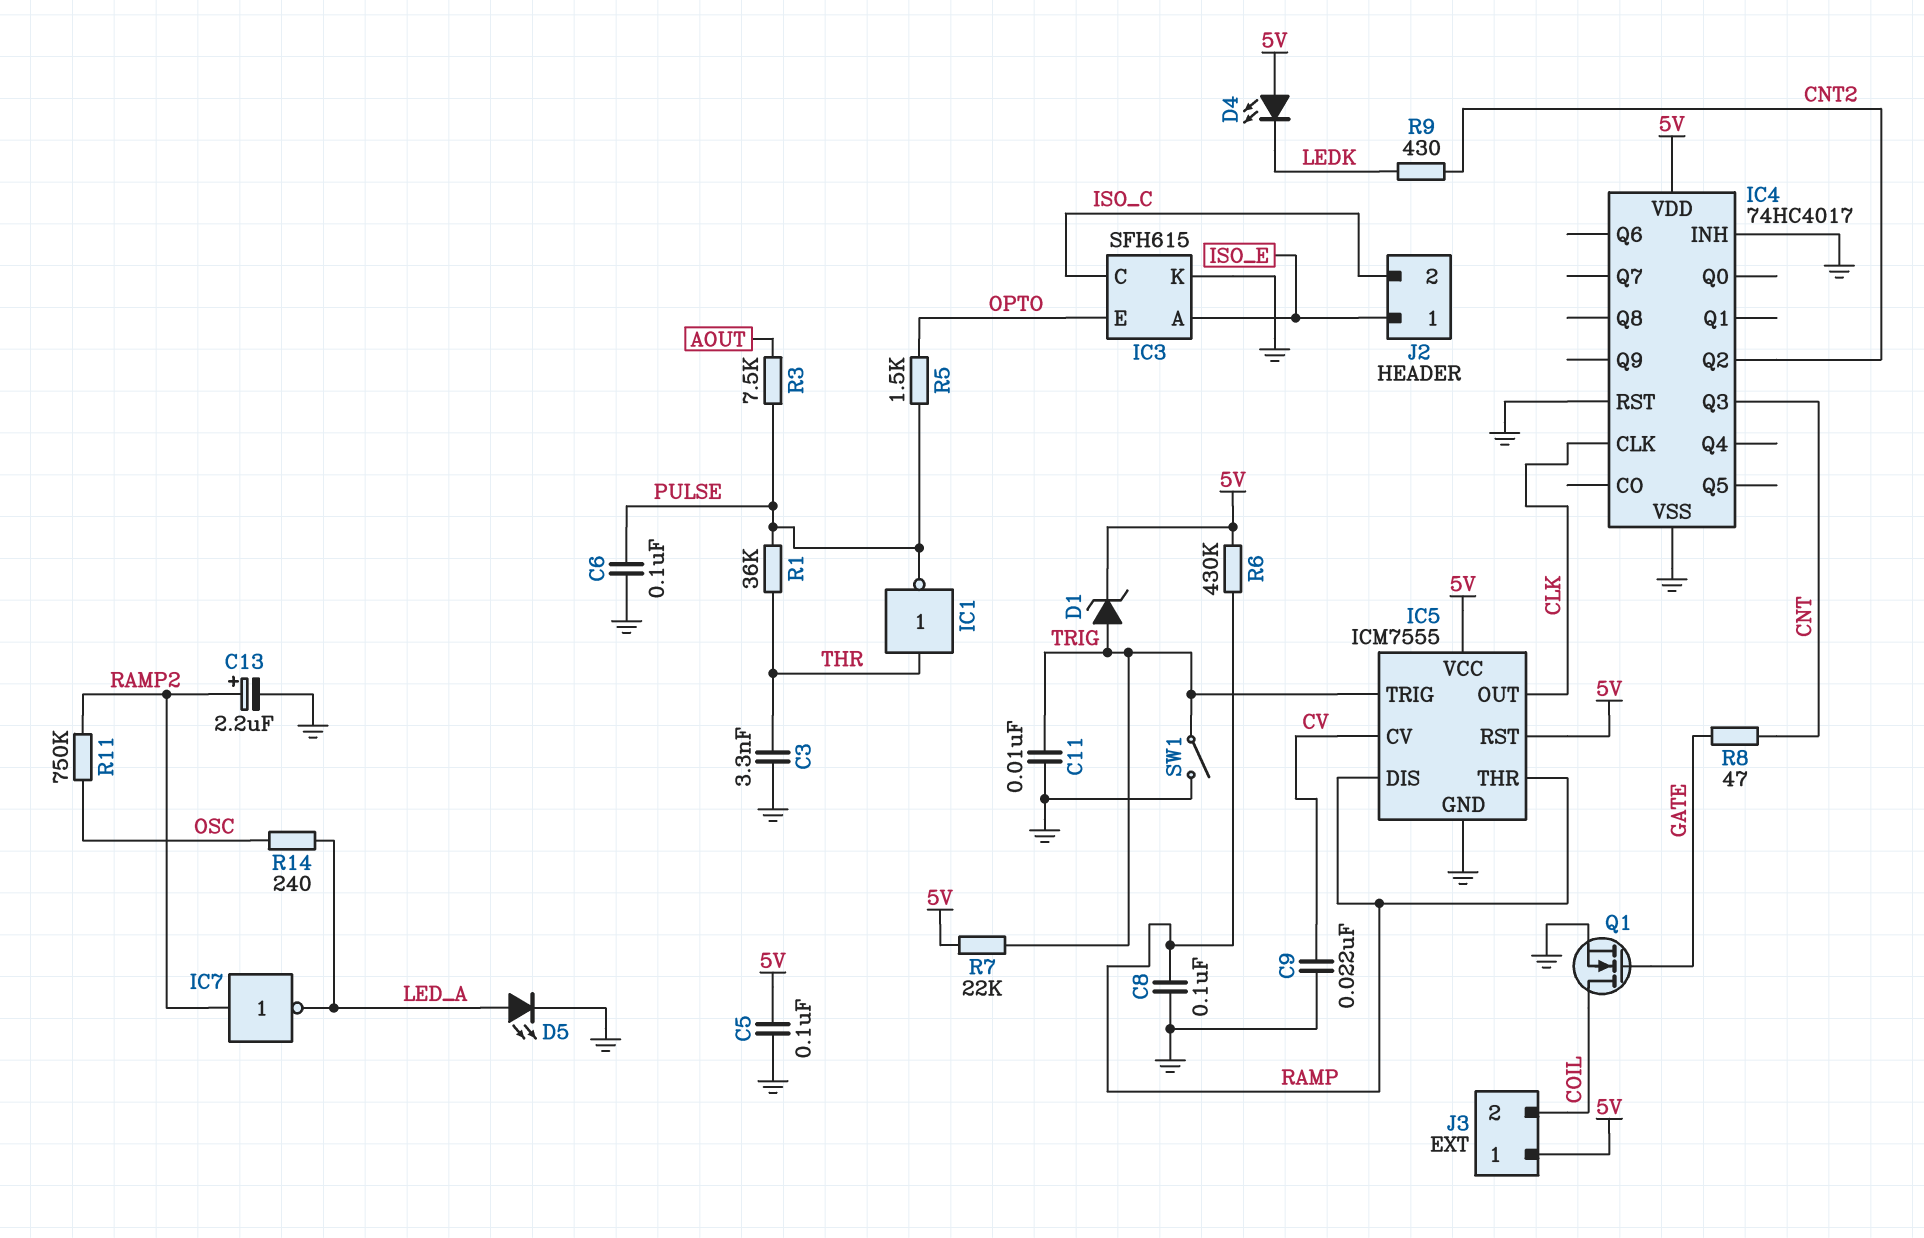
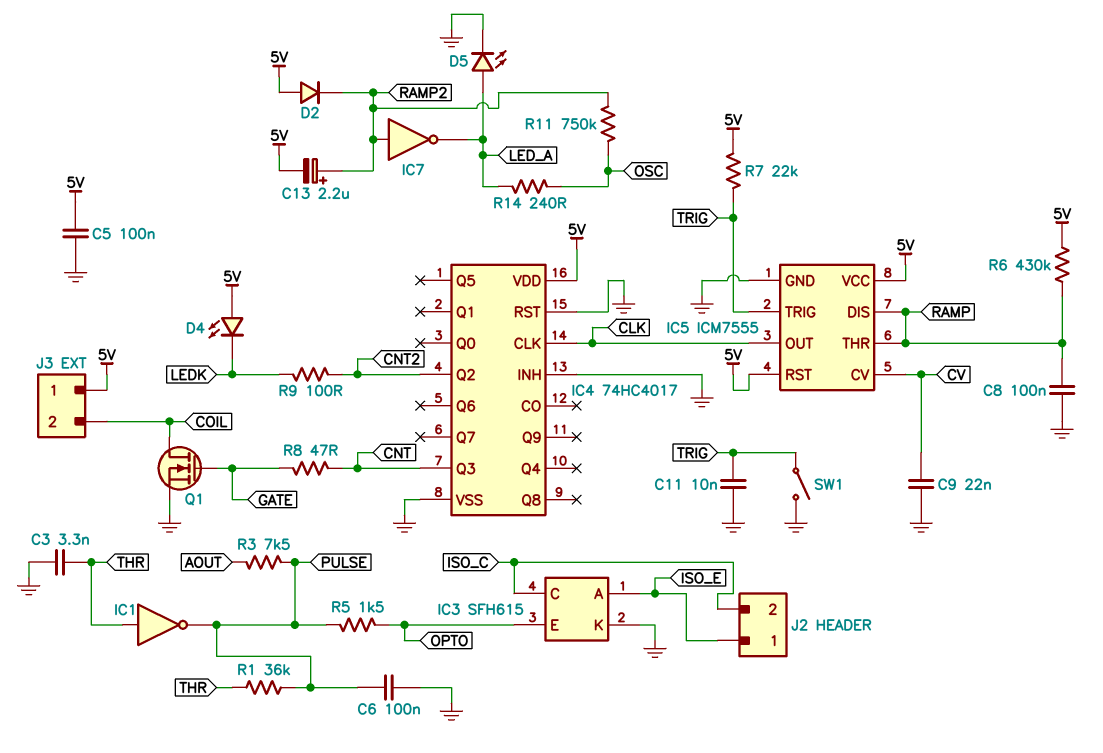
C13: 2.2uF (plus RAMP2, minus GND) -> 2.2uF (plus RAMP2, minus 5V)
D1: zener (A TRIG, K 5V) -> none
D2: none -> diode (A 5V, K RAMP2)
R9: 430 (CNT2, LEDK) -> 100 (CNT2, LEDK)

